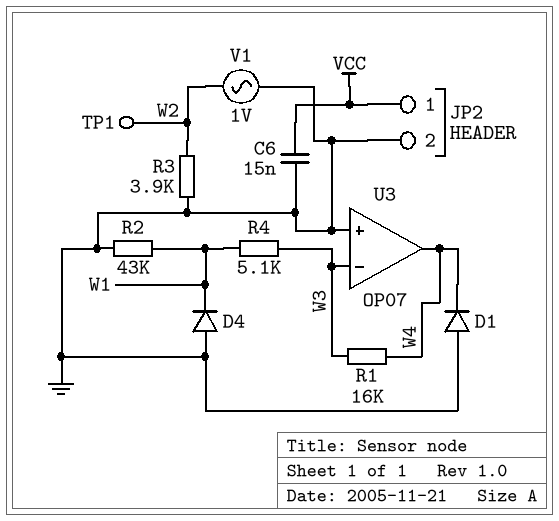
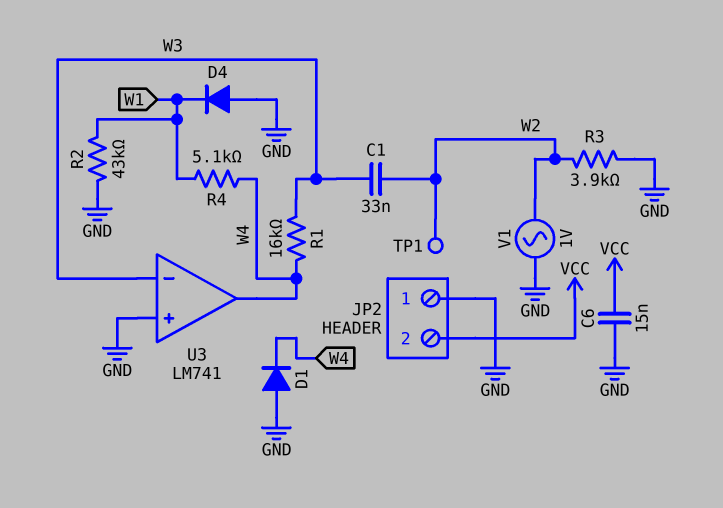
C1: none -> 33nF (W2, W3)
JP2 pin 1: VCC -> GND
JP2 pin 2: GND -> VCC
R4: 5.1k (W1, W3) -> 5.1k (W1, W4)
U3: OP07 -> LM741

